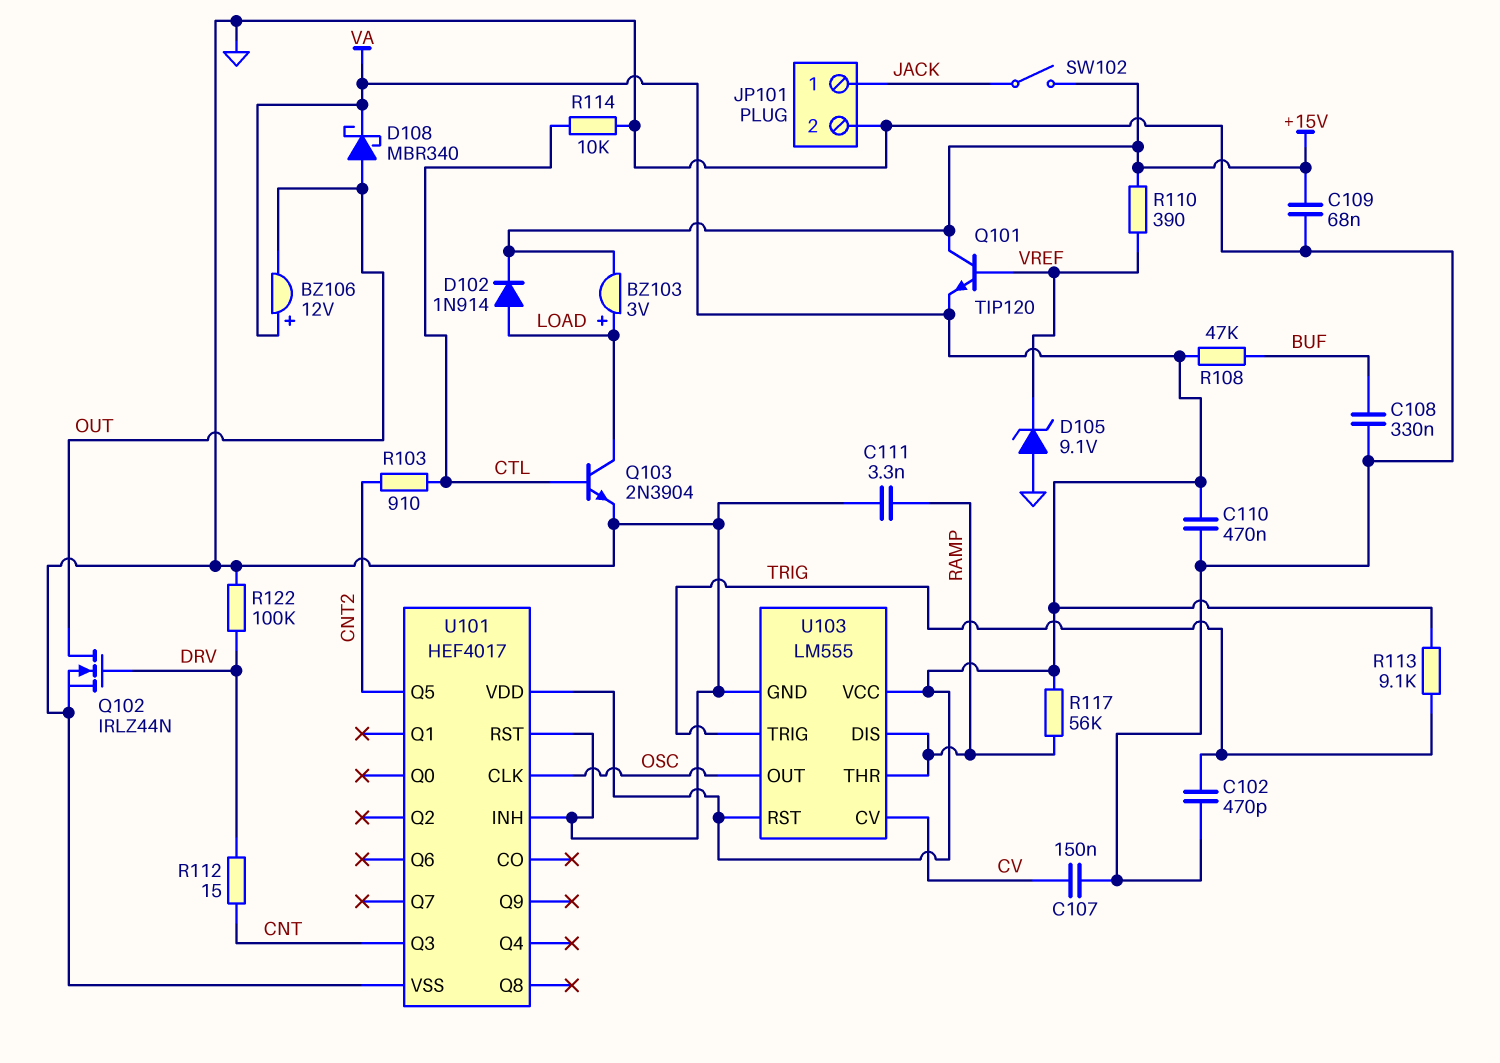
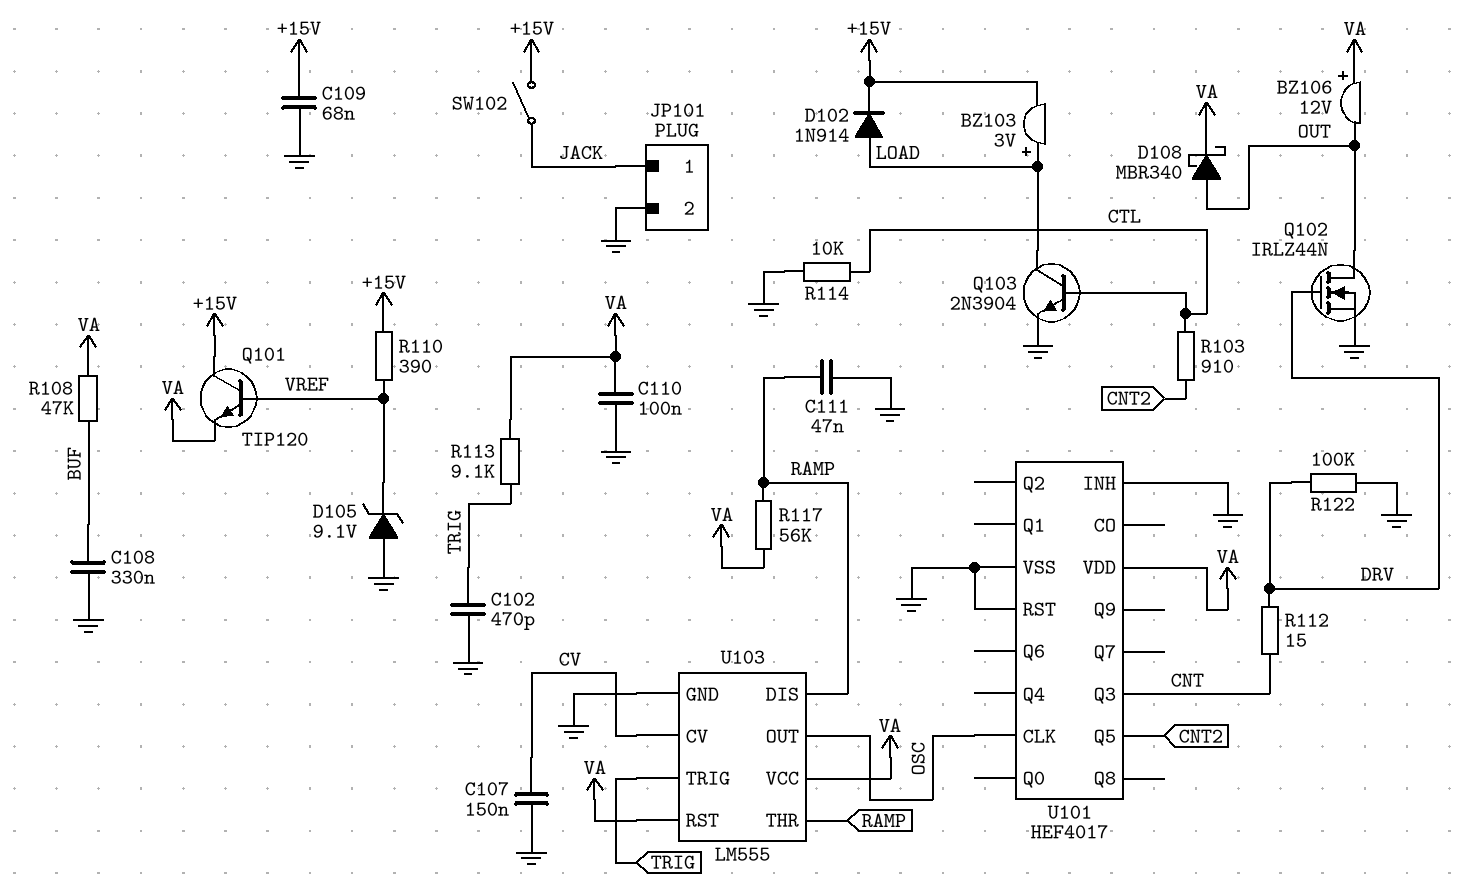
C110: 470nF (GND, VA) -> 100nF (GND, VA)
C111: 3.3nF (GND, RAMP) -> 47nF (GND, RAMP)

